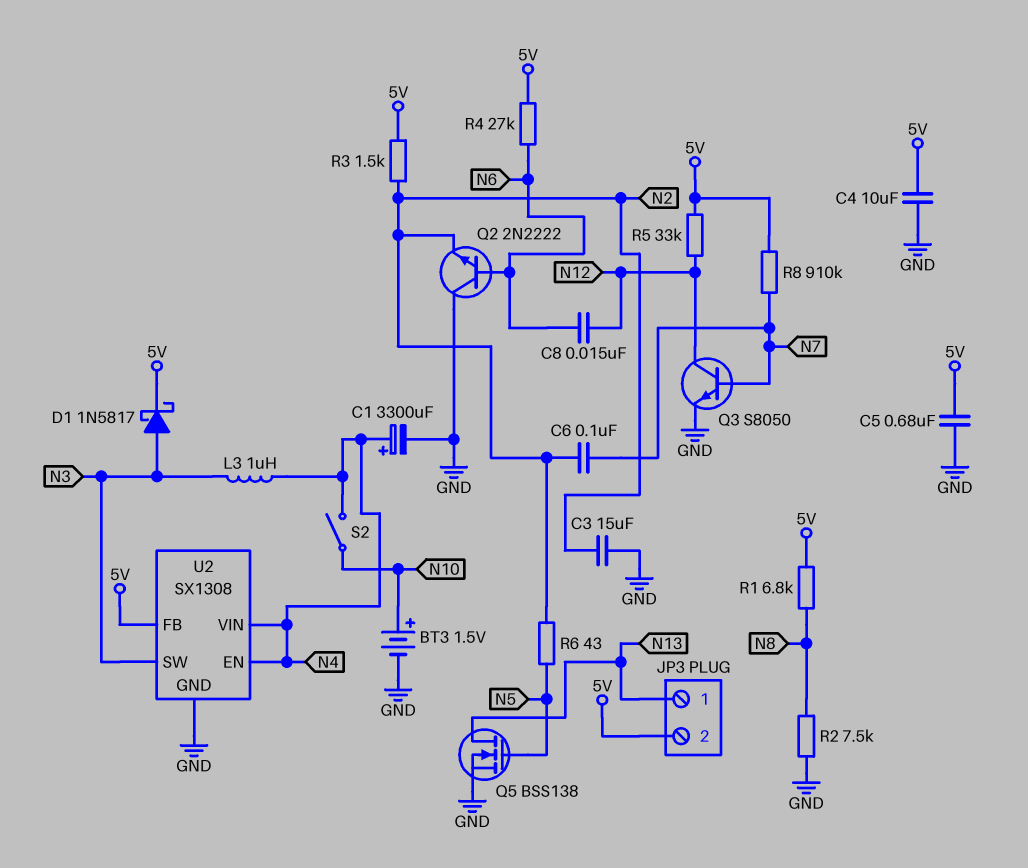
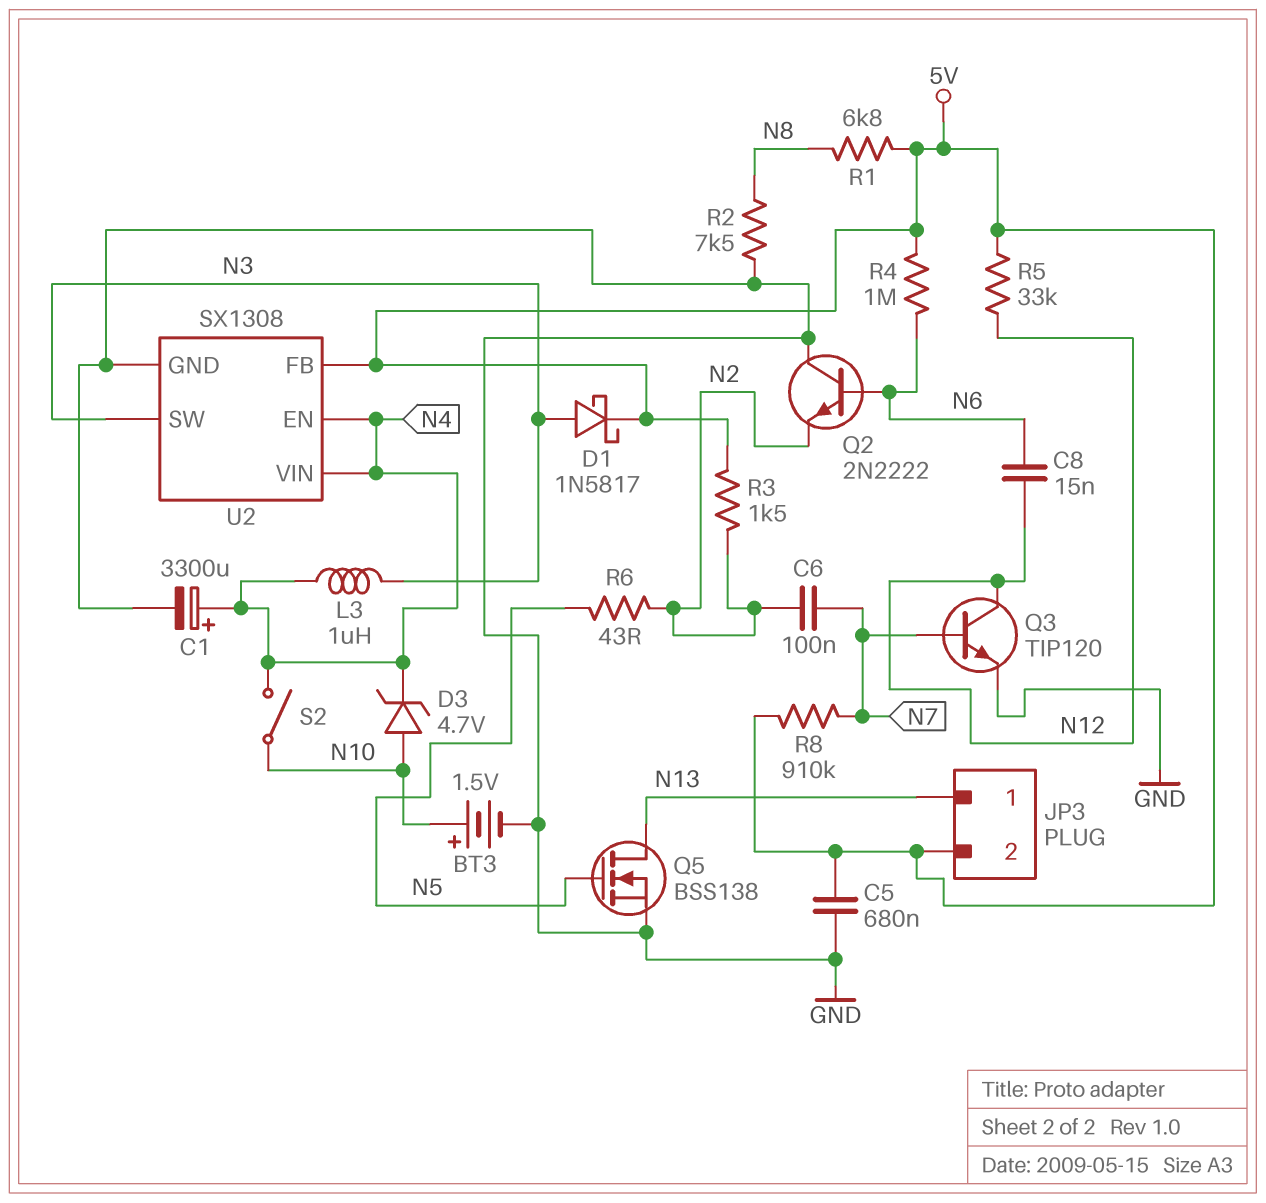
C3: 15uF (GND, N2) -> none
C4: 10uF (5V, GND) -> none
D3: none -> zener 4.7V (A N10, K N4)
Q3: NPN S8050 (B N7, C N12, E GND) -> NPN TIP120 (B N7, C N12, E GND)
R4: 27k (5V, N6) -> 1M (5V, N6)

